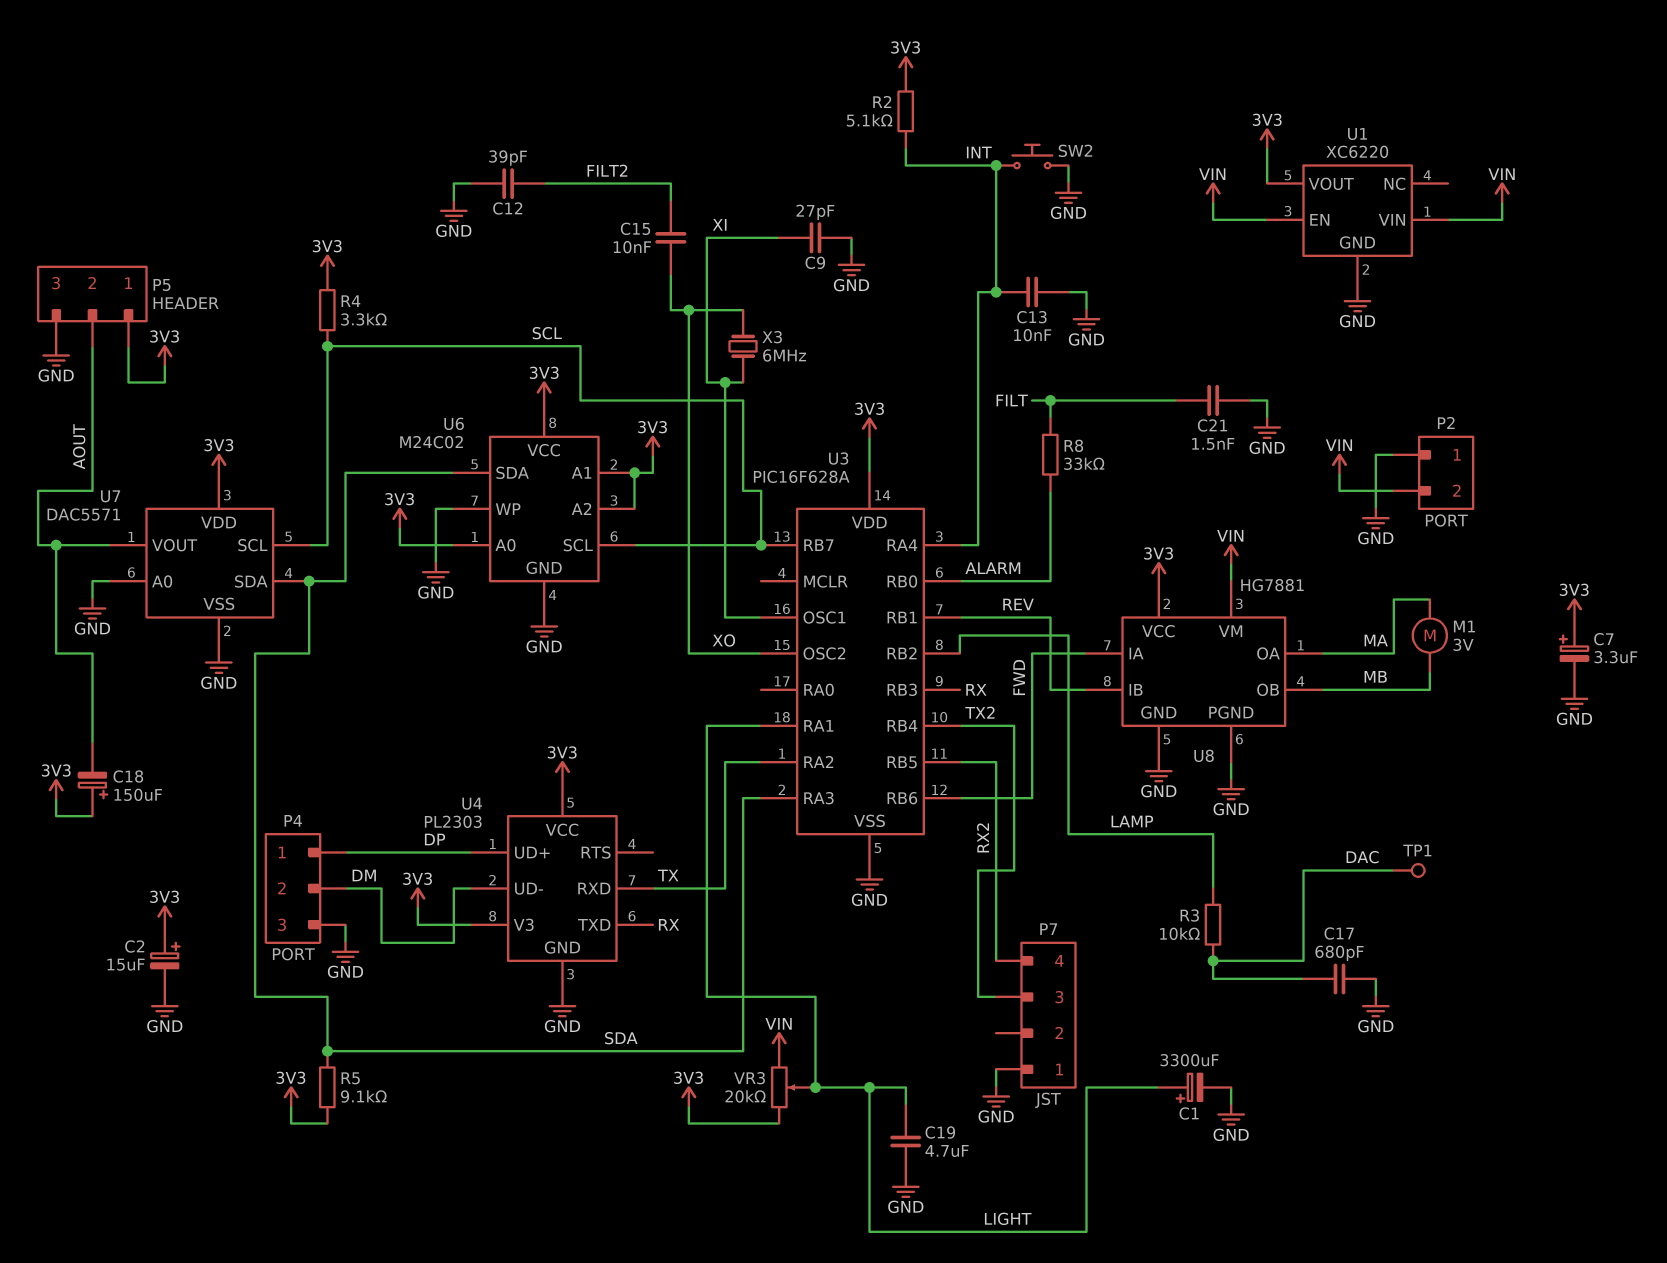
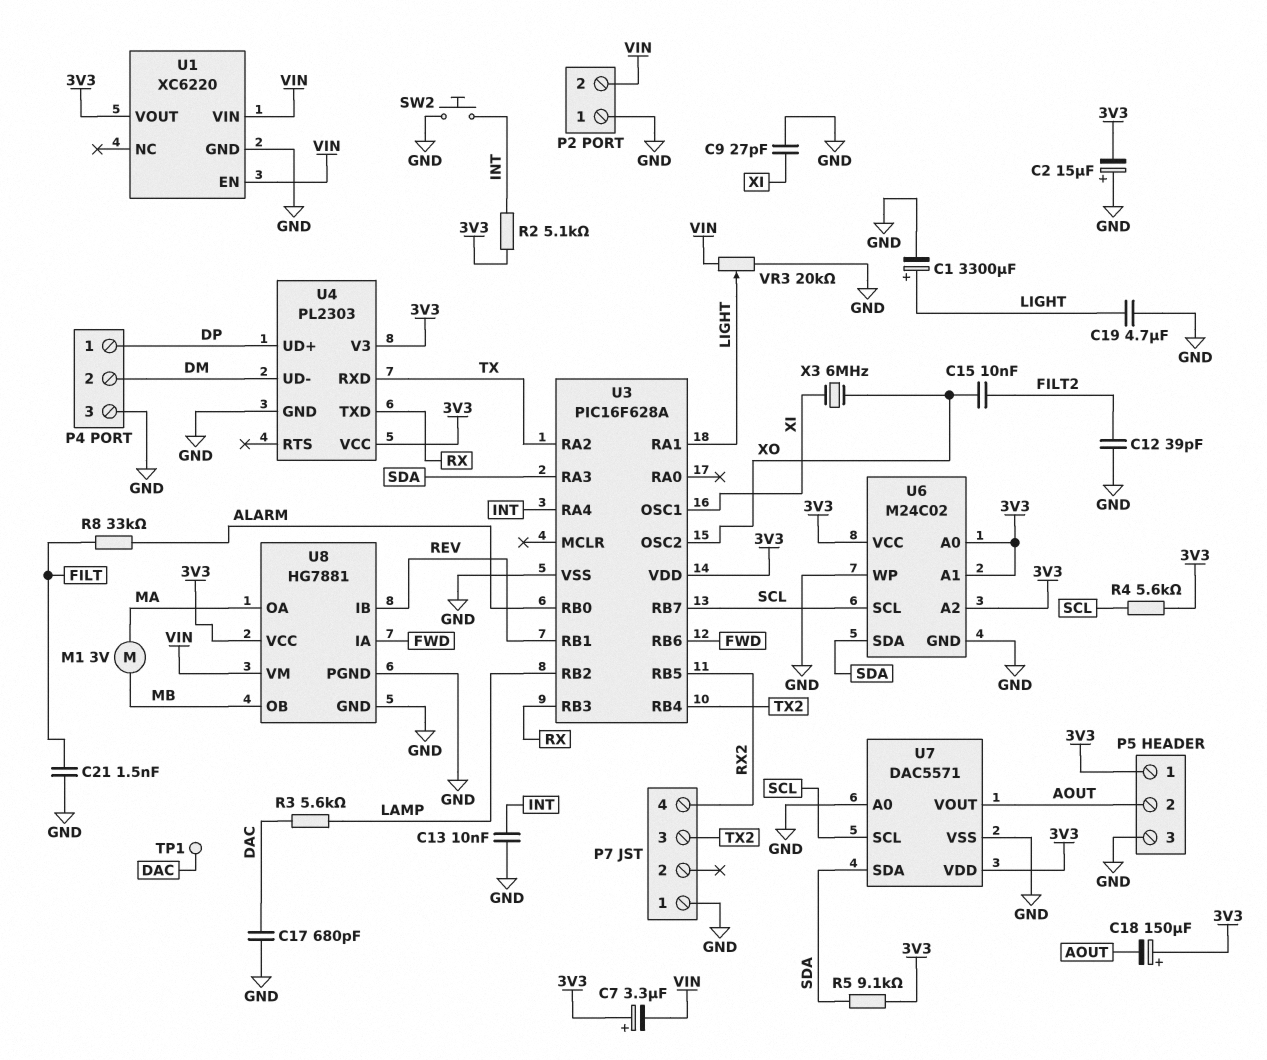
C2: 15uF (plus 3V3, minus GND) -> 15uF (plus GND, minus 3V3)
C7: 3.3uF (plus 3V3, minus GND) -> 3.3uF (plus 3V3, minus VIN)
R3: 10k (DAC, LAMP) -> 5.6k (DAC, LAMP)
R4: 3.3k (3V3, SCL) -> 5.6k (3V3, SCL)
VR3: 20k (3V3, VIN, wiper LIGHT) -> 20k (GND, VIN, wiper LIGHT)

